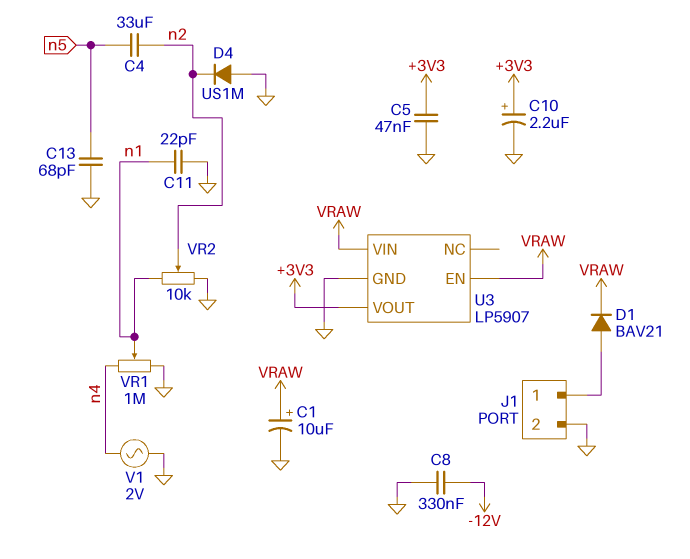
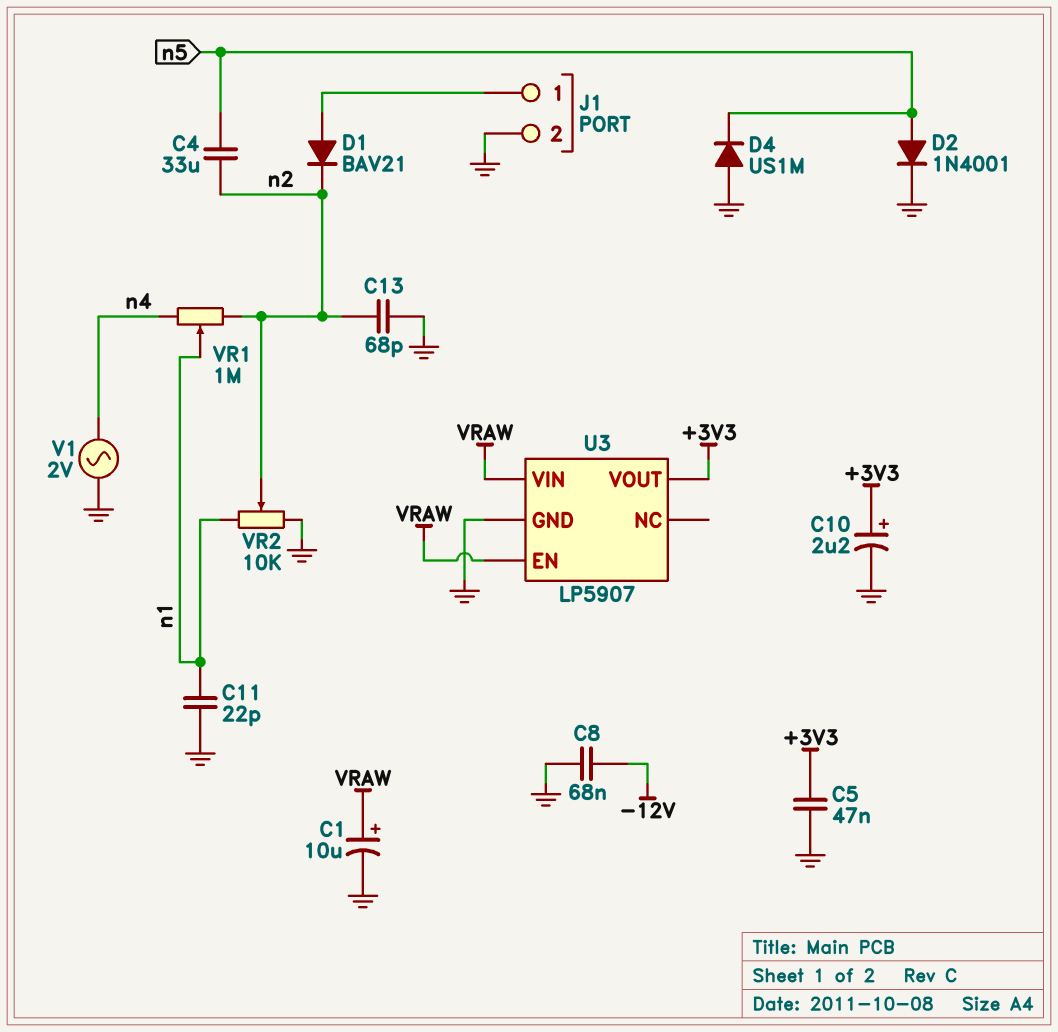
C8: 330nF (-12V, GND) -> 68nF (-12V, GND)
C13: 68pF (GND, n5) -> 68pF (GND, n2)
D1: diode BAV21 (A J1/1, K VRAW) -> diode BAV21 (A J1/1, K n2)
D2: none -> diode 1N4001 (A n5, K GND)
D4: diode US1M (A GND, K n2) -> diode US1M (A GND, K n5)
VR1: 1M (GND, n4, wiper n1) -> 1M (n2, n4, wiper n1)

